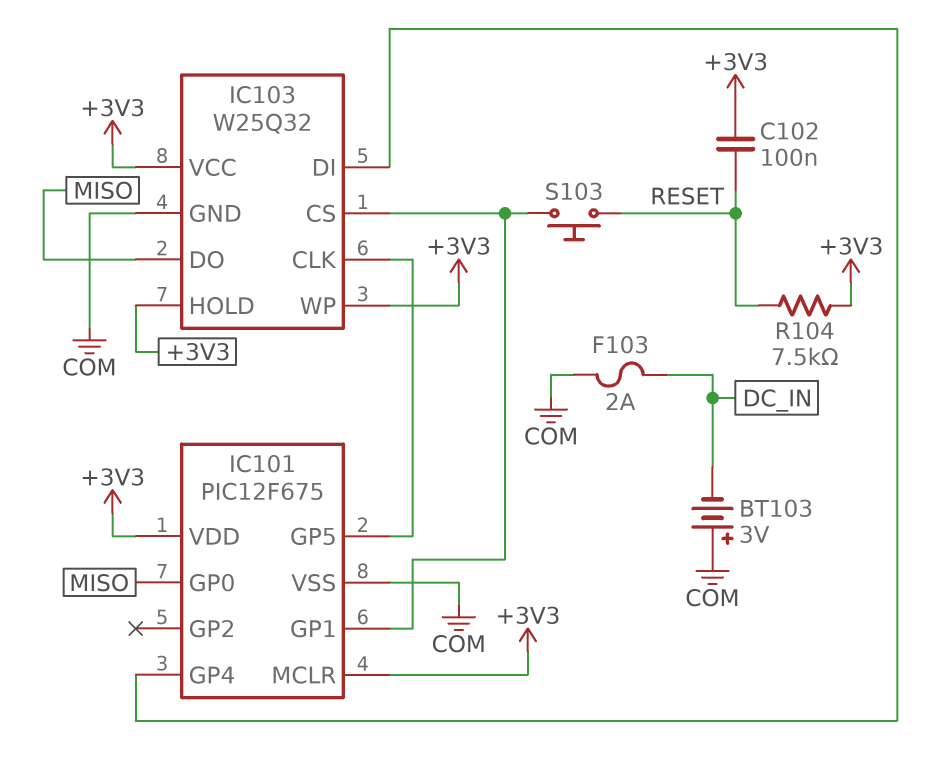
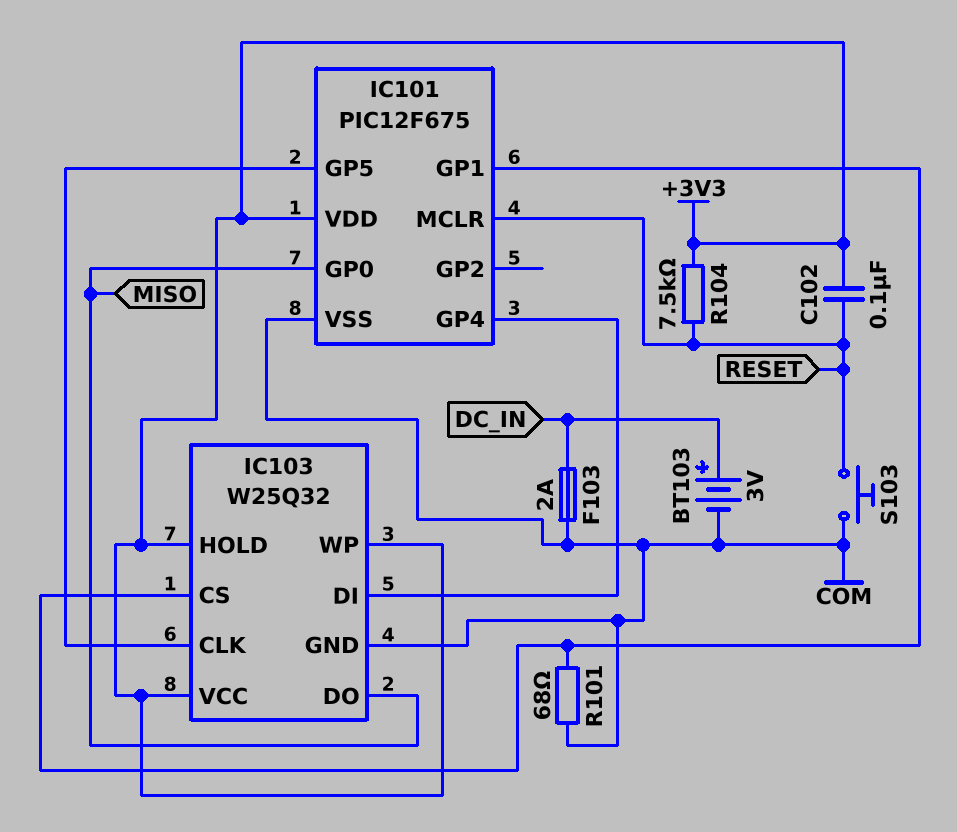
BT103: 3V (plus COM, minus DC_IN) -> 3V (plus DC_IN, minus COM)
IC101 pin MCLR: +3V3 -> RESET
R101: none -> 68 (COM, IC101/GP1)
S103: button (IC101/GP1, RESET) -> button (COM, RESET)

